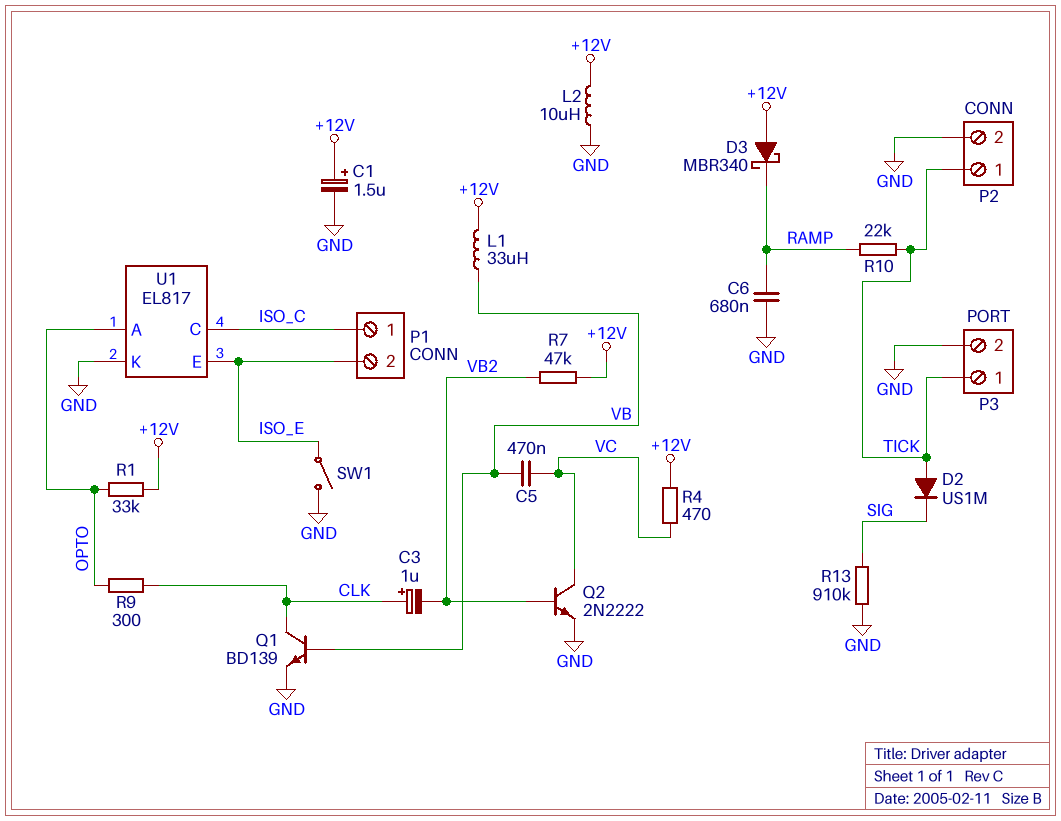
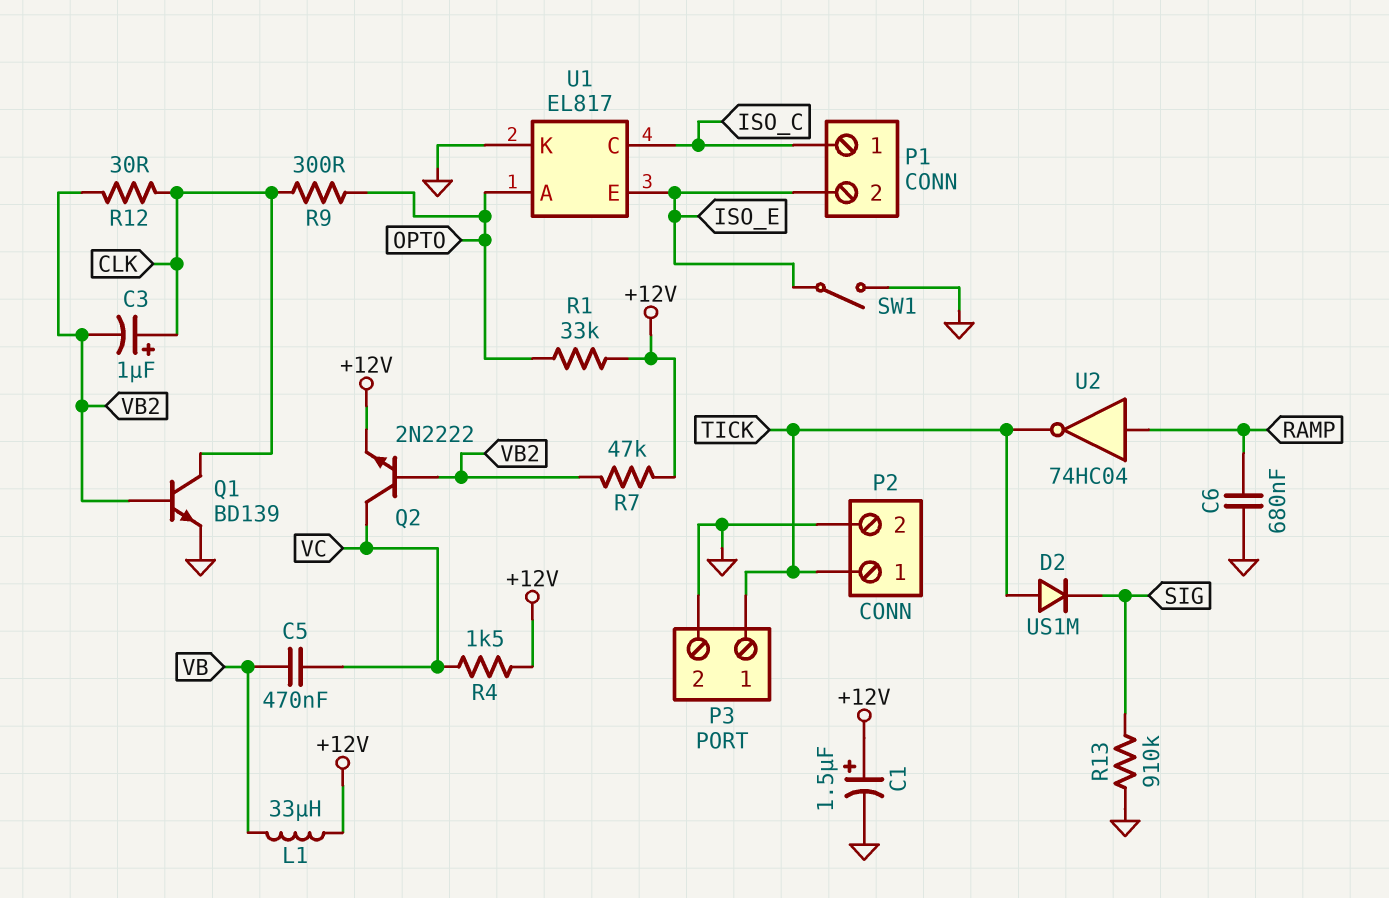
D3: schottky MBR340 (A +12V, K RAMP) -> none
L2: 10uH (+12V, GND) -> none
Q1: NPN BD139 (B VB, C CLK, E GND) -> NPN BD139 (B VB2, C CLK, E GND)
Q2: NPN 2N2222 (B VB2, C VC, E GND) -> NPN 2N2222 (B VB2, C VC, E +12V)
R4: 470 (+12V, VC) -> 1.5k (+12V, VC)
R10: 22k (RAMP, TICK) -> none
R12: none -> 30 (CLK, VB2)
U2: none -> NOT 74HC04 (in RAMP, out TICK)

